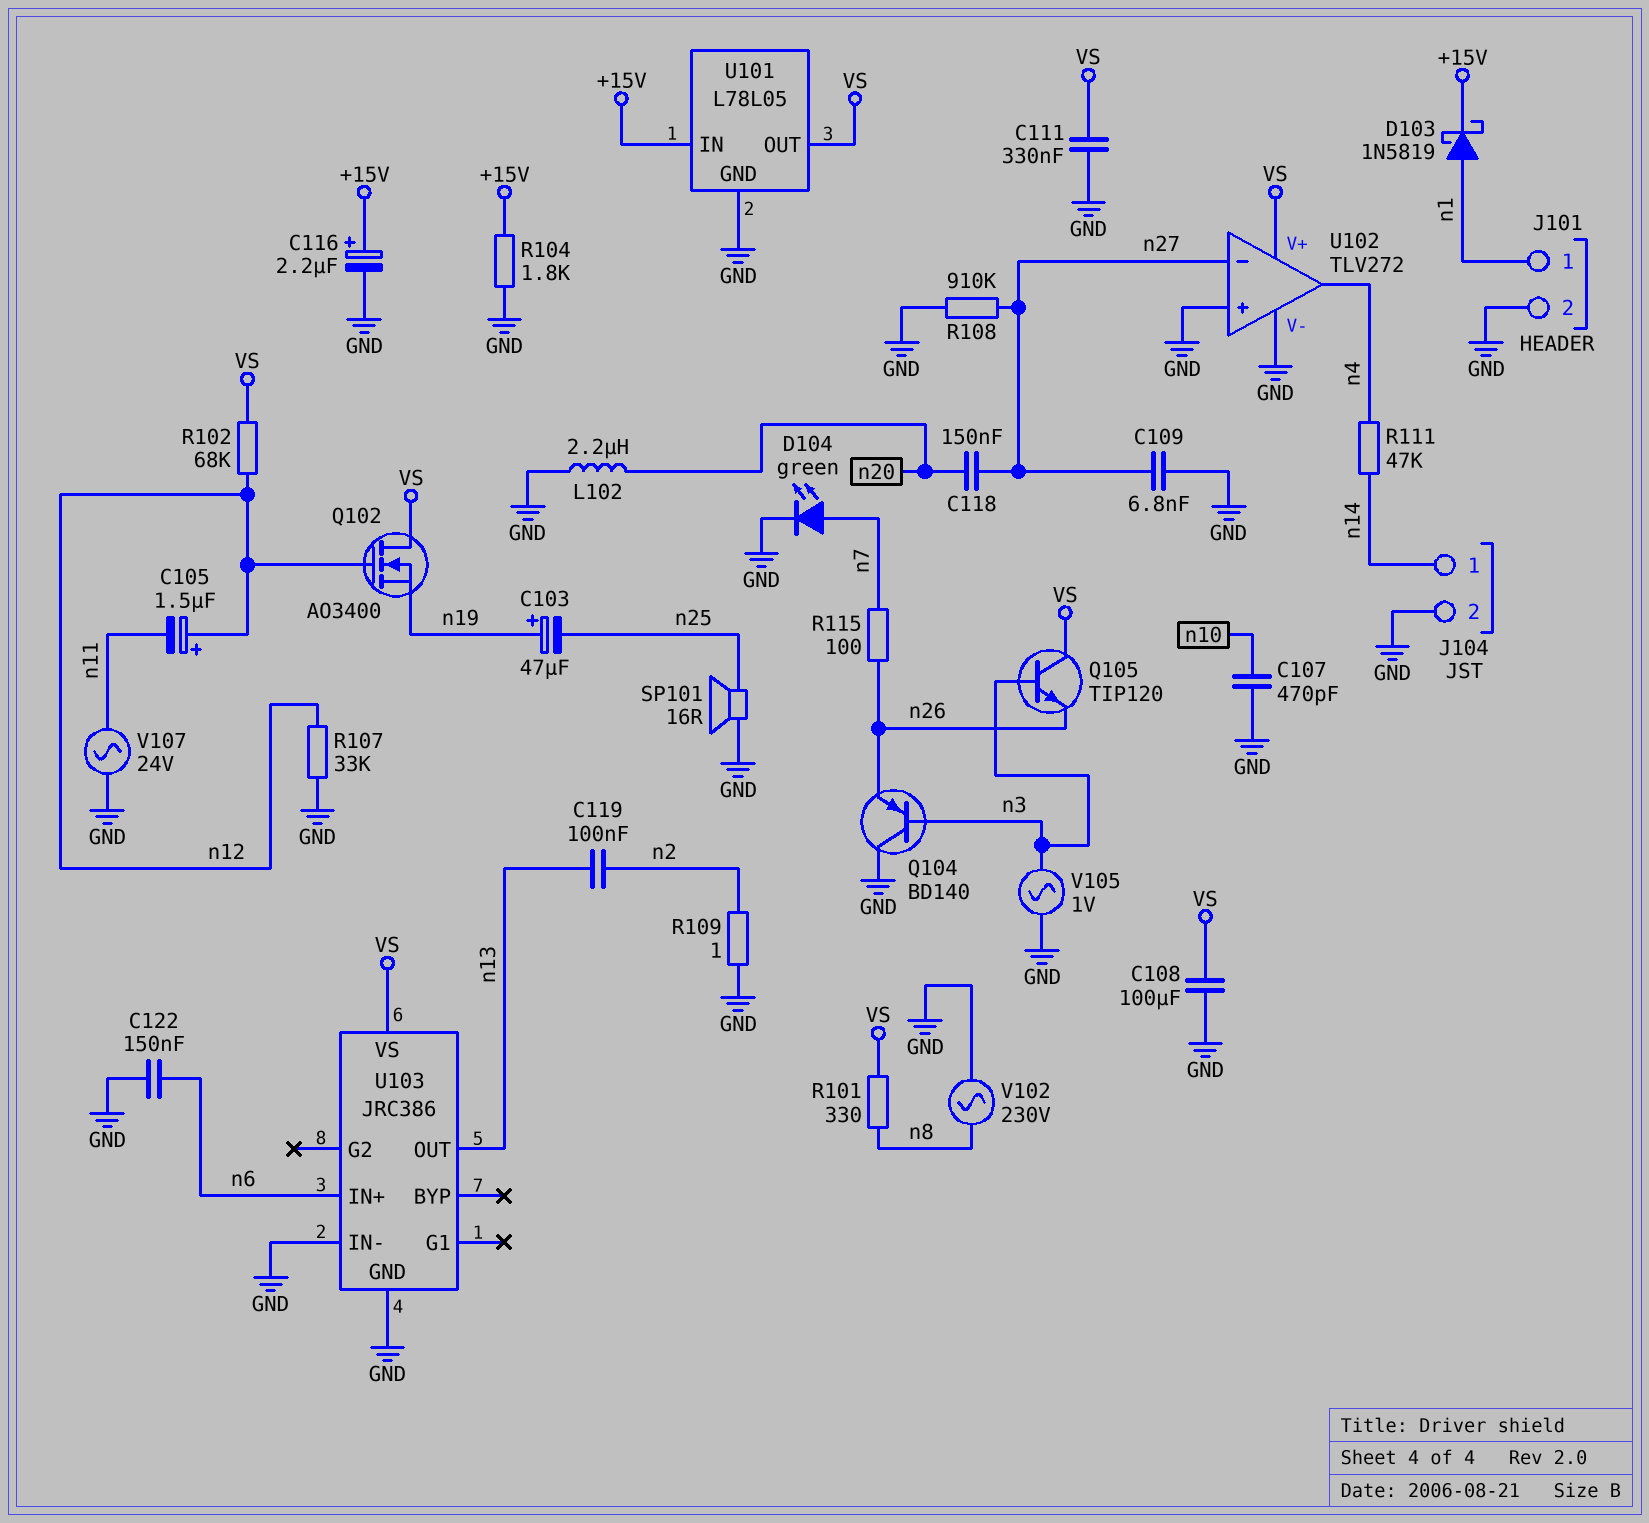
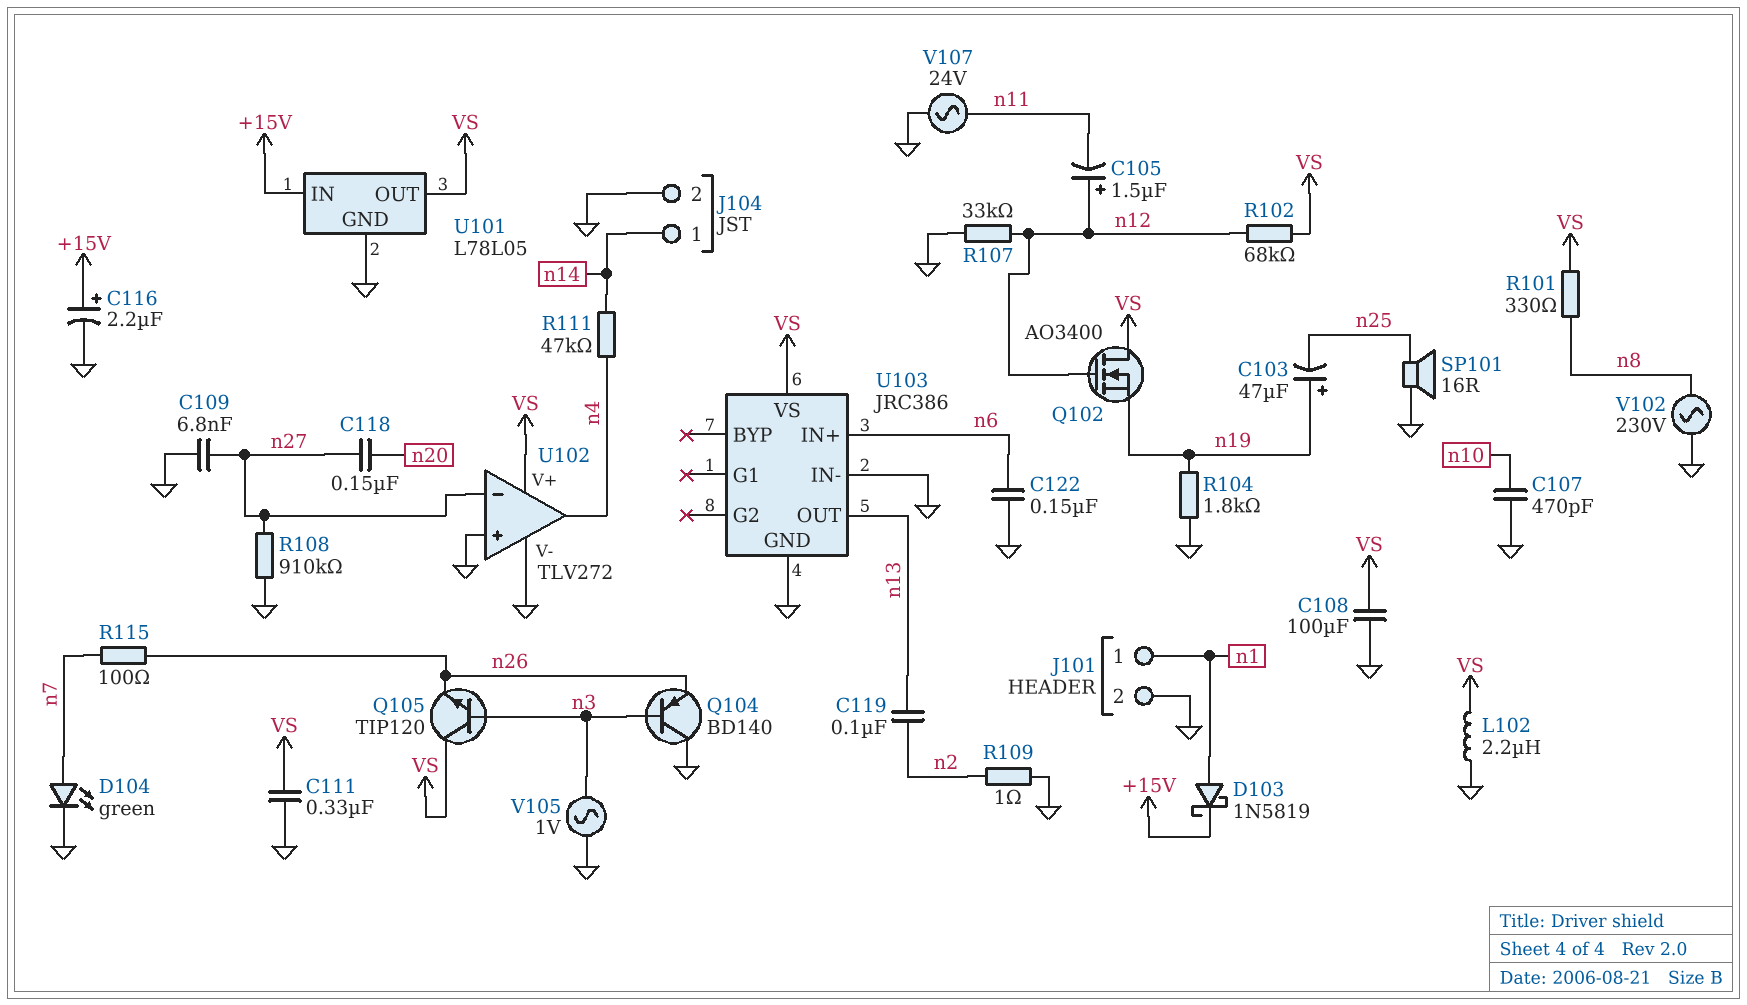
L102: 2.2uH (GND, n20) -> 2.2uH (GND, VS)
R104: 1.8k (+15V, GND) -> 1.8k (GND, n19)

